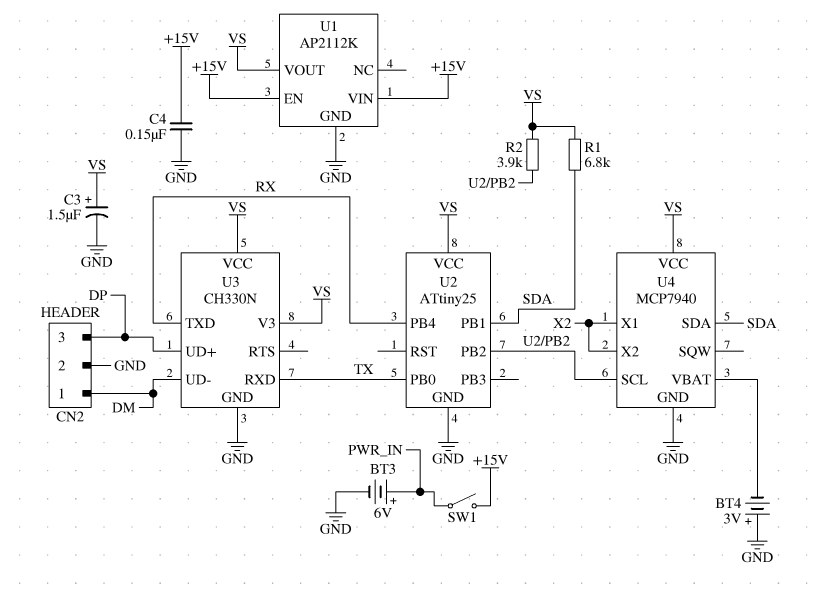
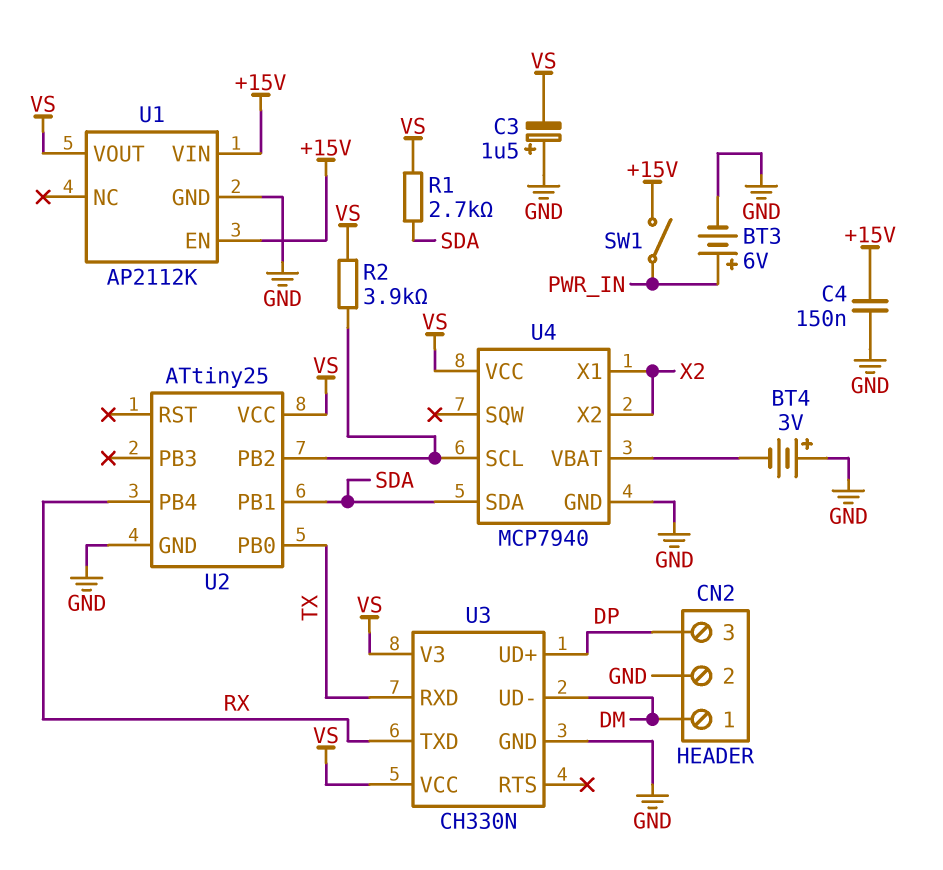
C3: 1.5uF (plus VS, minus GND) -> 1.5uF (plus GND, minus VS)
R1: 6.8k (SDA, VS) -> 2.7k (SDA, VS)

